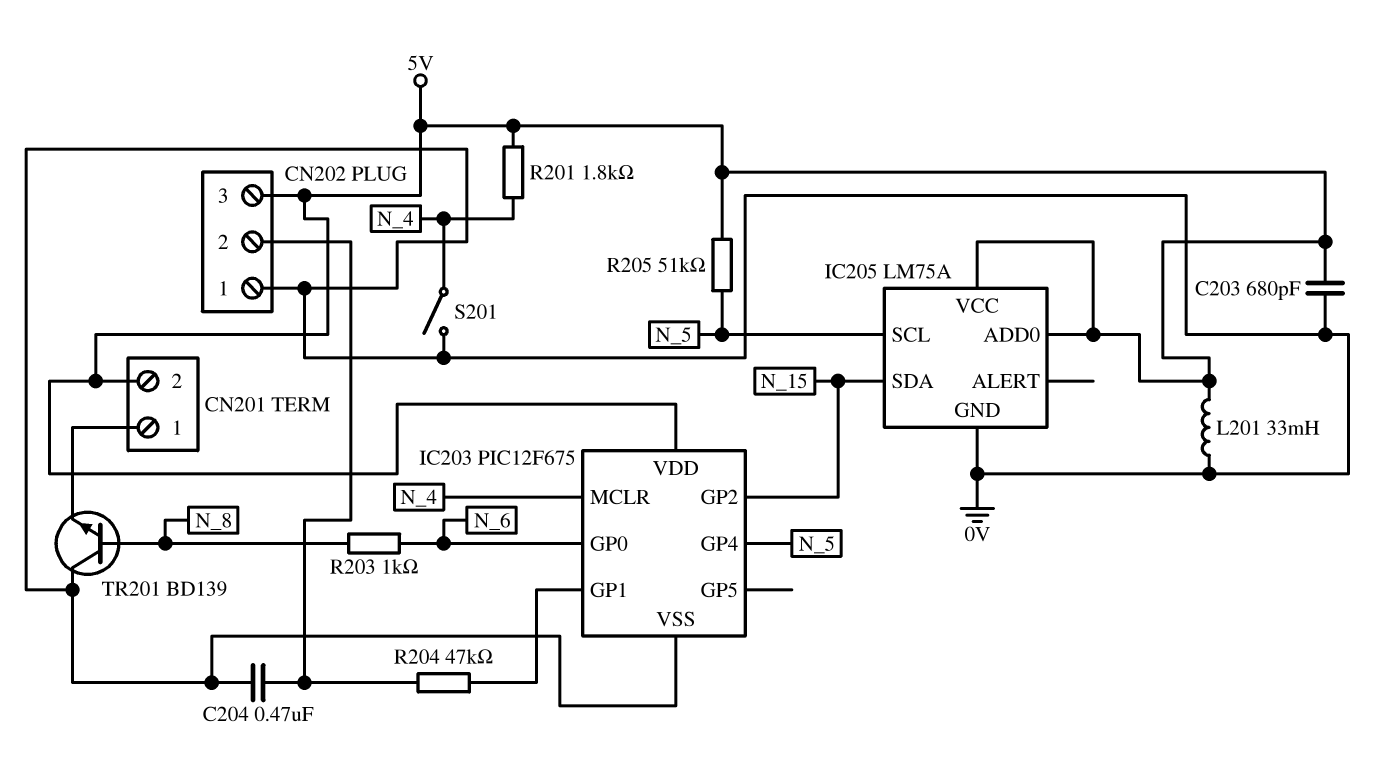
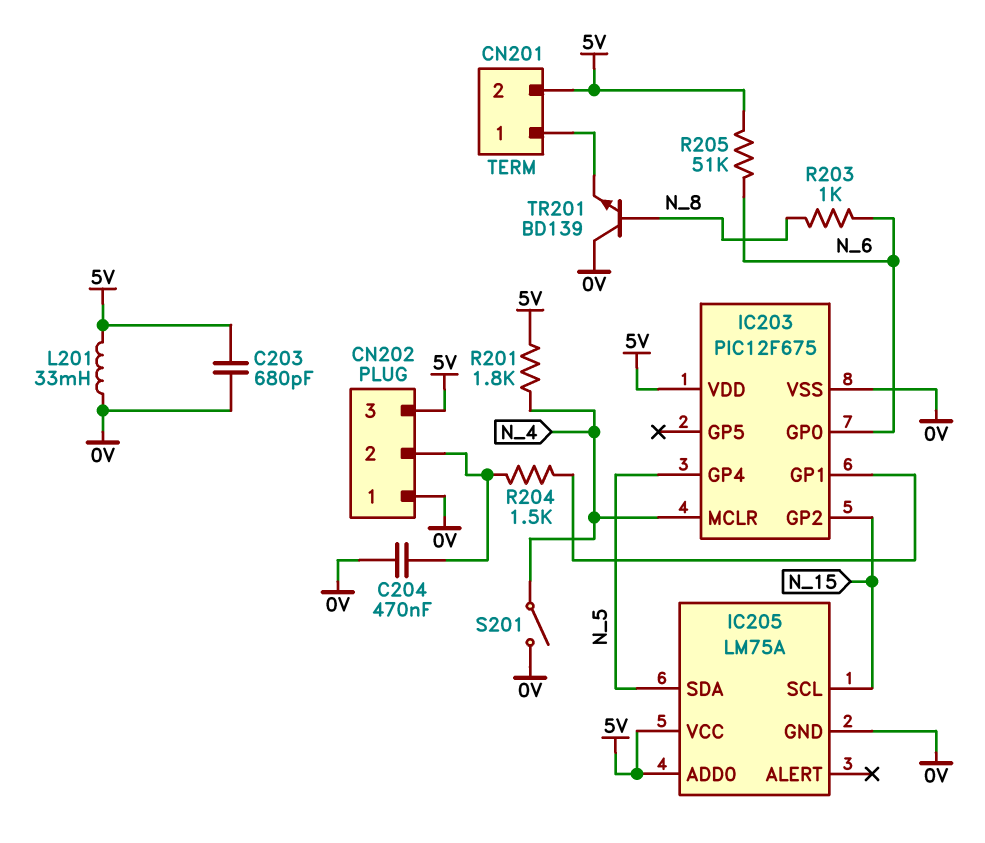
IC205 pin SCL: N_5 -> N_15
IC205 pin SDA: N_15 -> N_5
R204: 47k (CN202/2, IC203/GP1) -> 1.5k (CN202/2, IC203/GP1)
R205: 51k (5V, N_5) -> 51k (5V, N_6)

